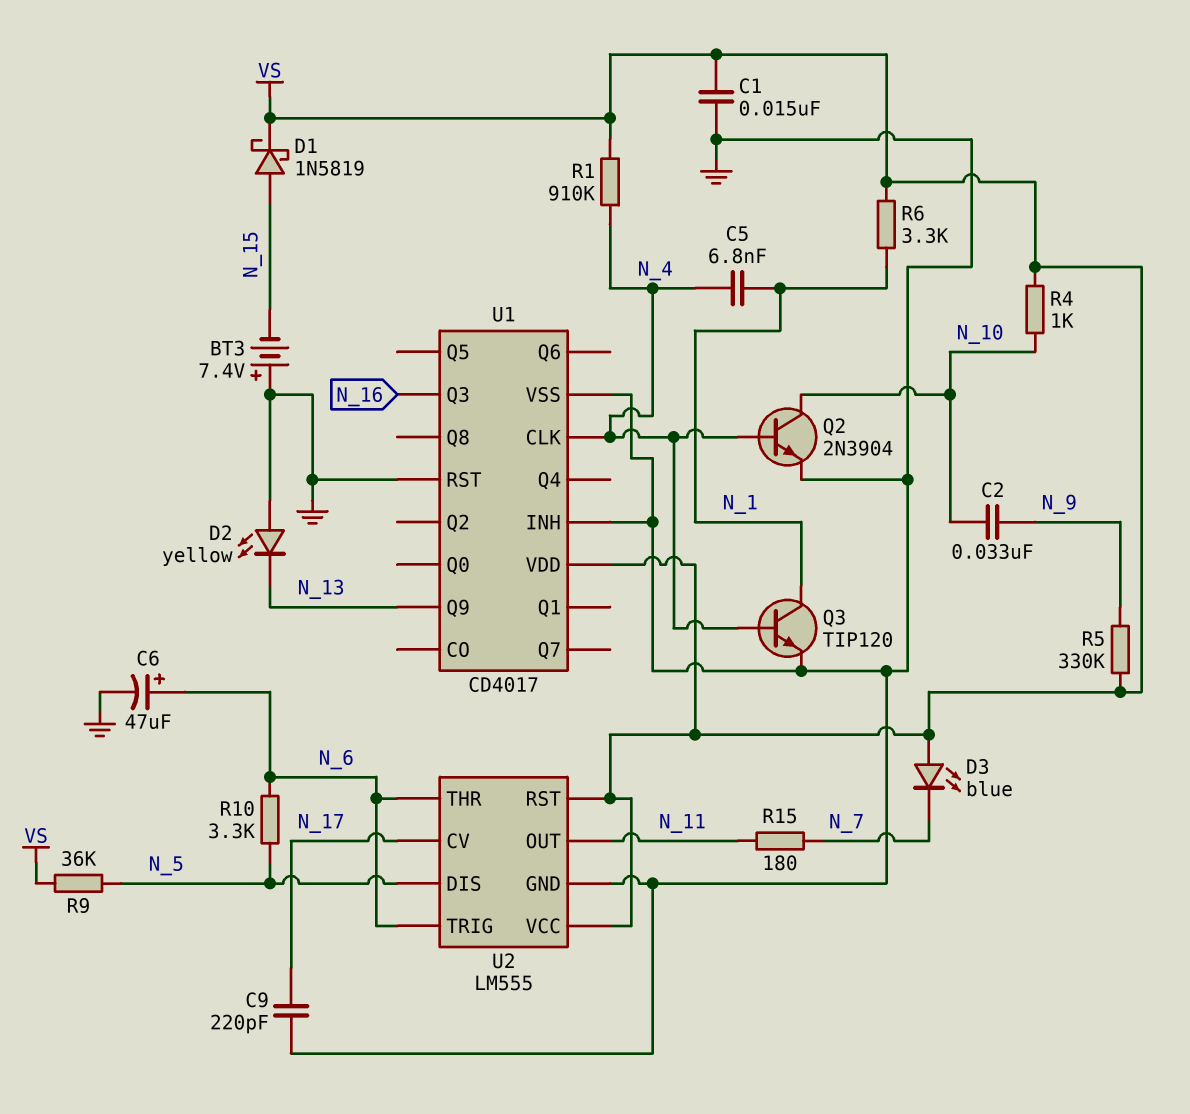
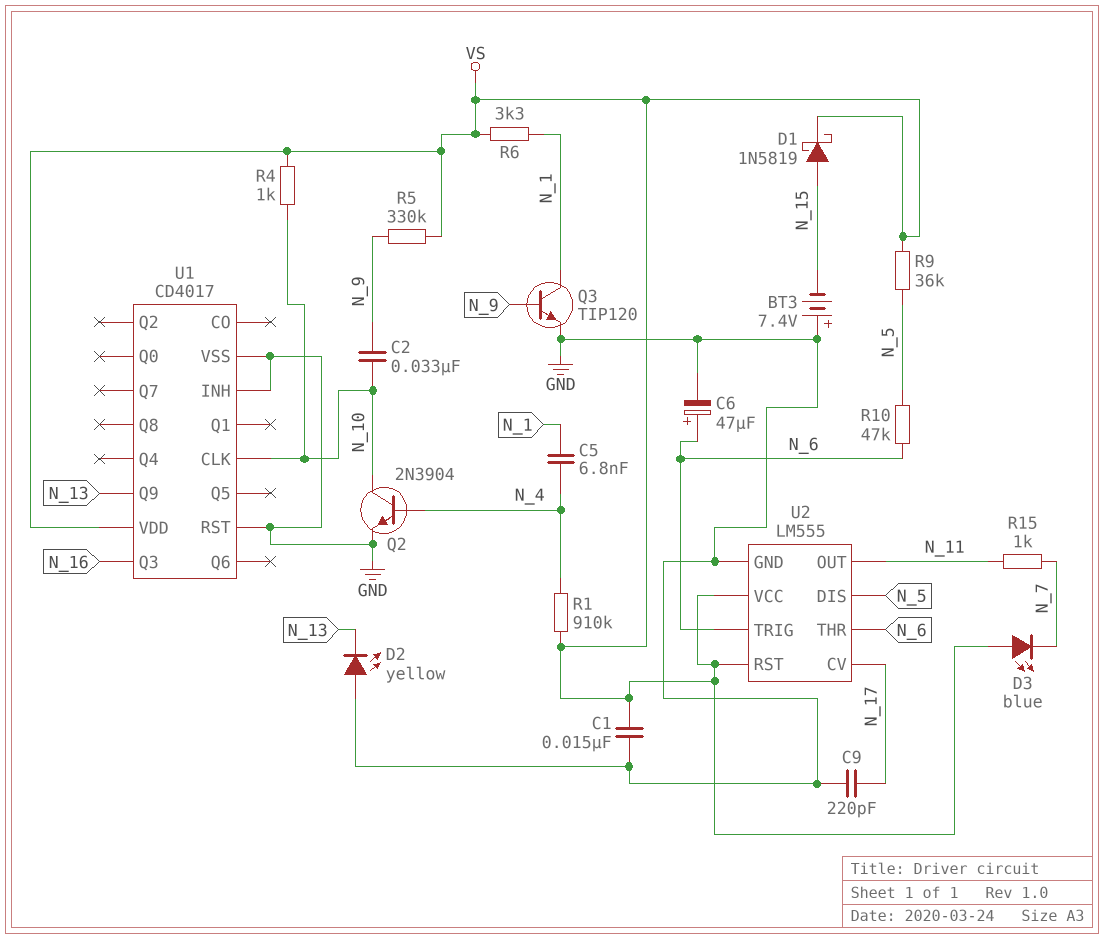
Q3: NPN TIP120 (B N_4, C N_1, E GND) -> NPN TIP120 (B N_9, C N_1, E GND)
R10: 3.3k (N_5, N_6) -> 47k (N_5, N_6)
R15: 180 (N_7, N_11) -> 1k (N_7, N_11)
U1 pin CLK: N_4 -> N_10

